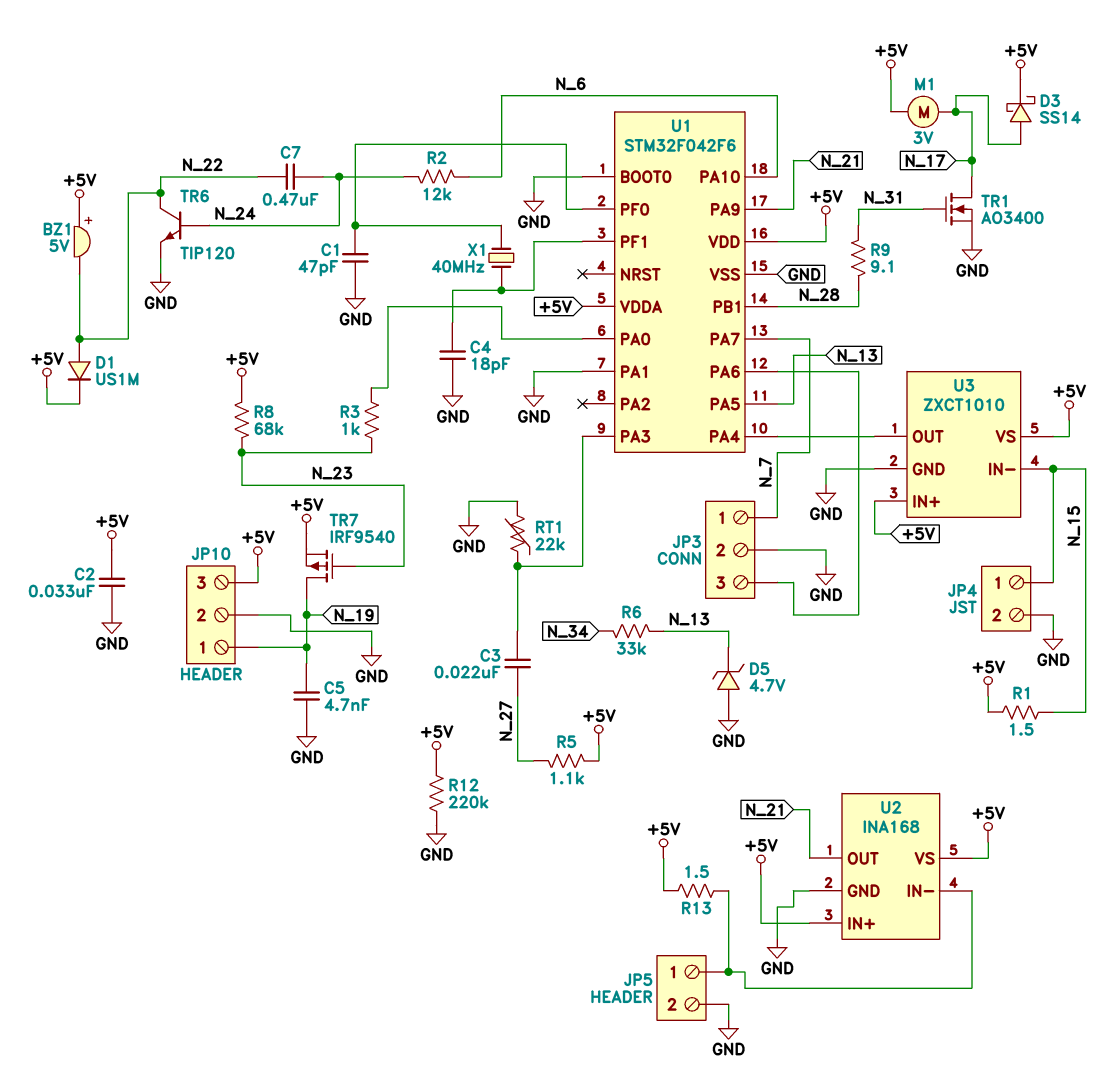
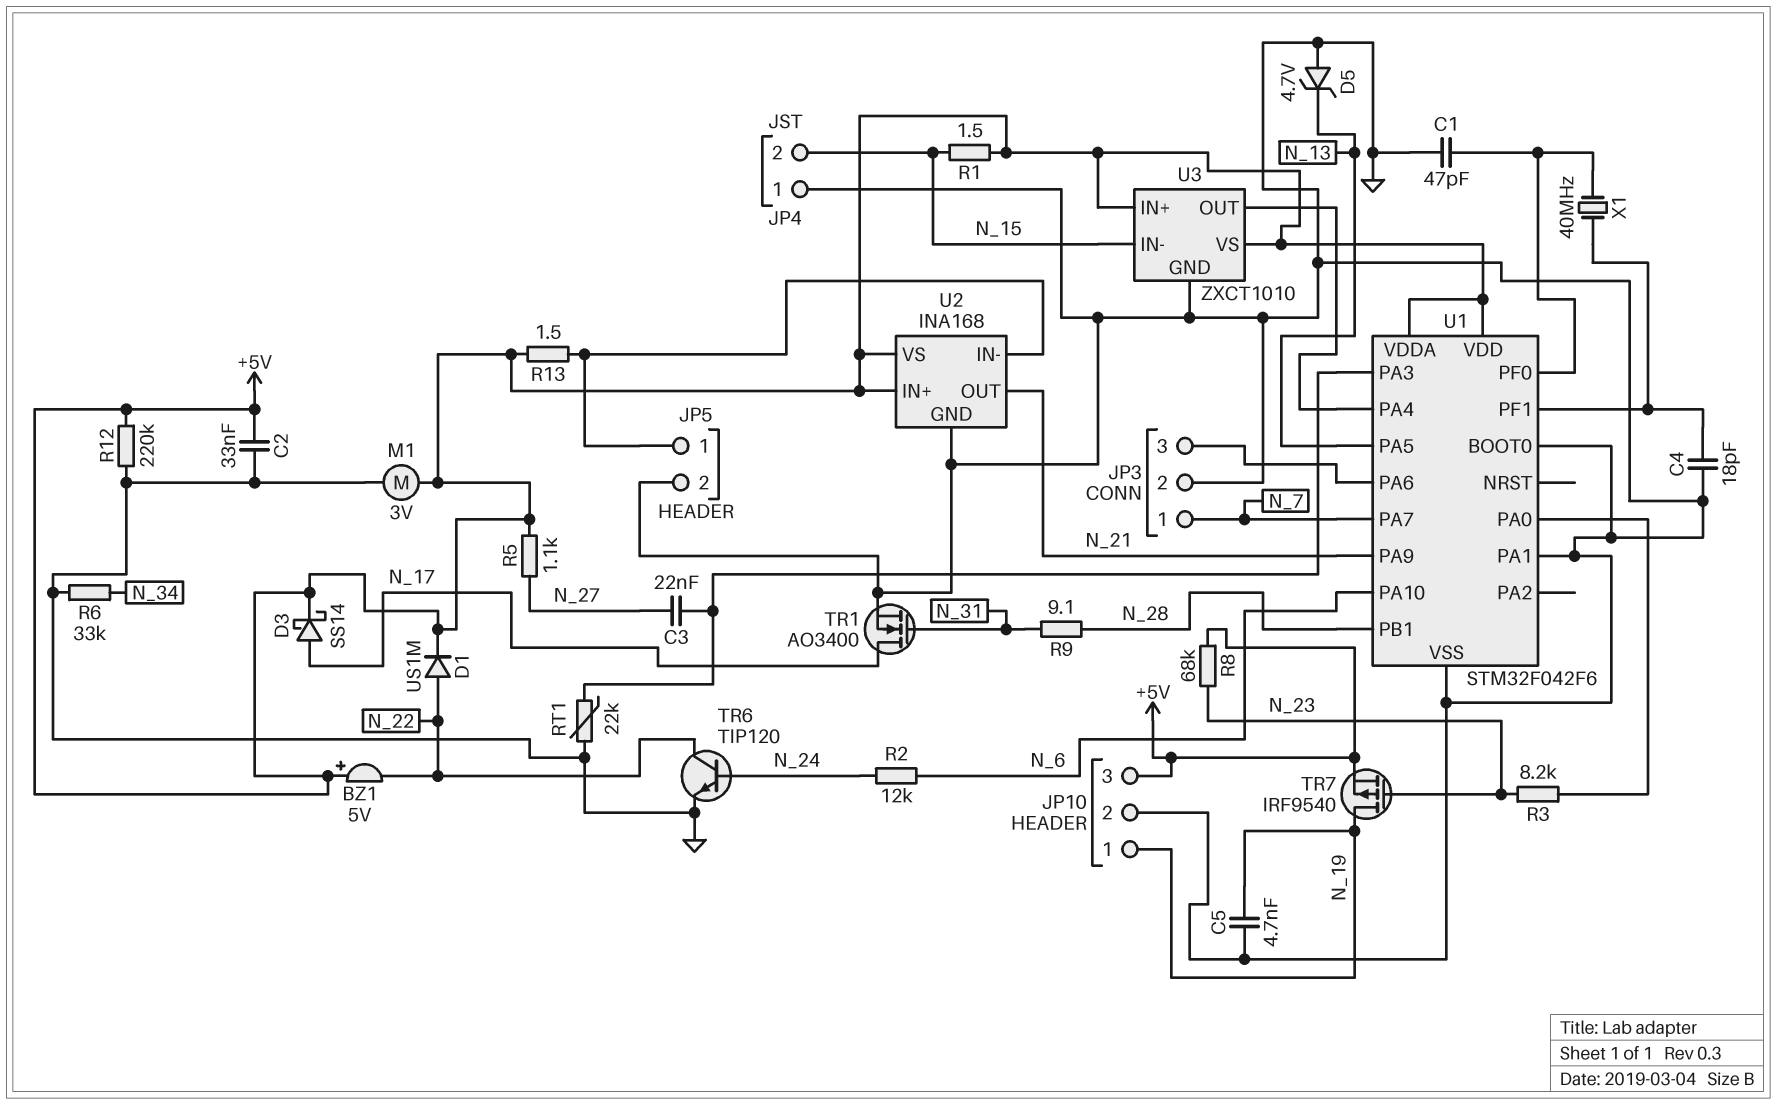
C7: 470nF (N_22, N_24) -> none
JP4 pin 1: N_15 -> GND
JP4 pin 2: GND -> N_15
M1: motor 3V (+5V, N_17) -> motor 3V (+5V, GND)
R3: 1k (N_23, U1/PA0) -> 8.2k (N_23, U1/PA0)
R6: 33k (N_13, N_34) -> 33k (GND, N_34)

